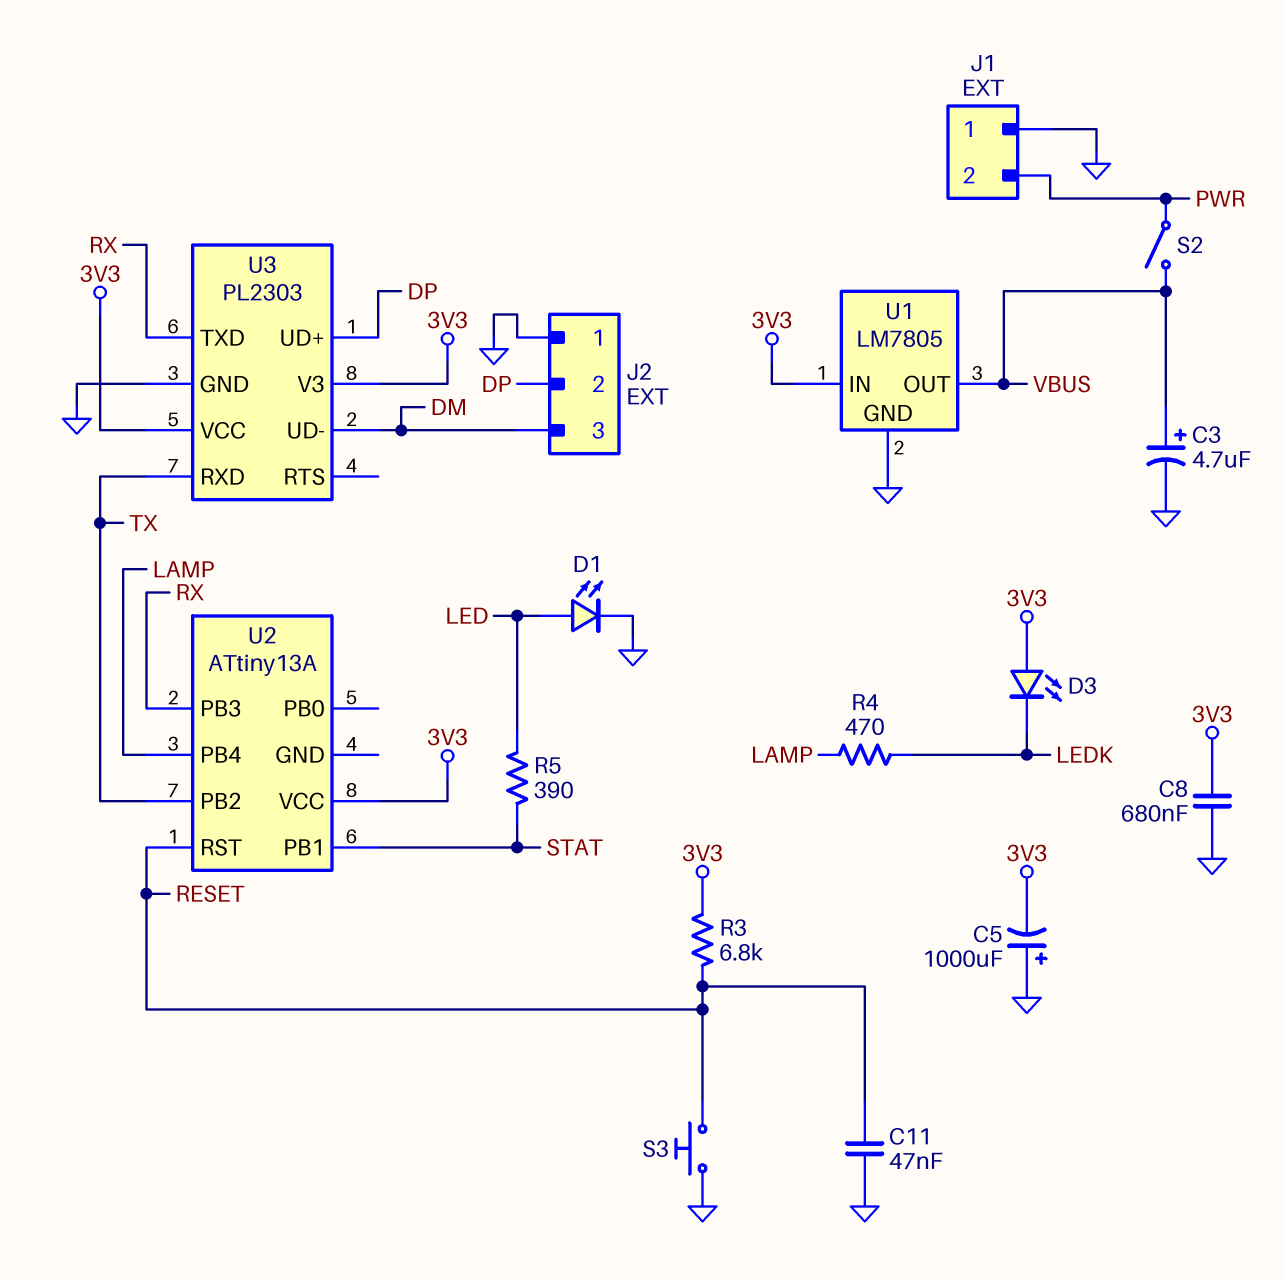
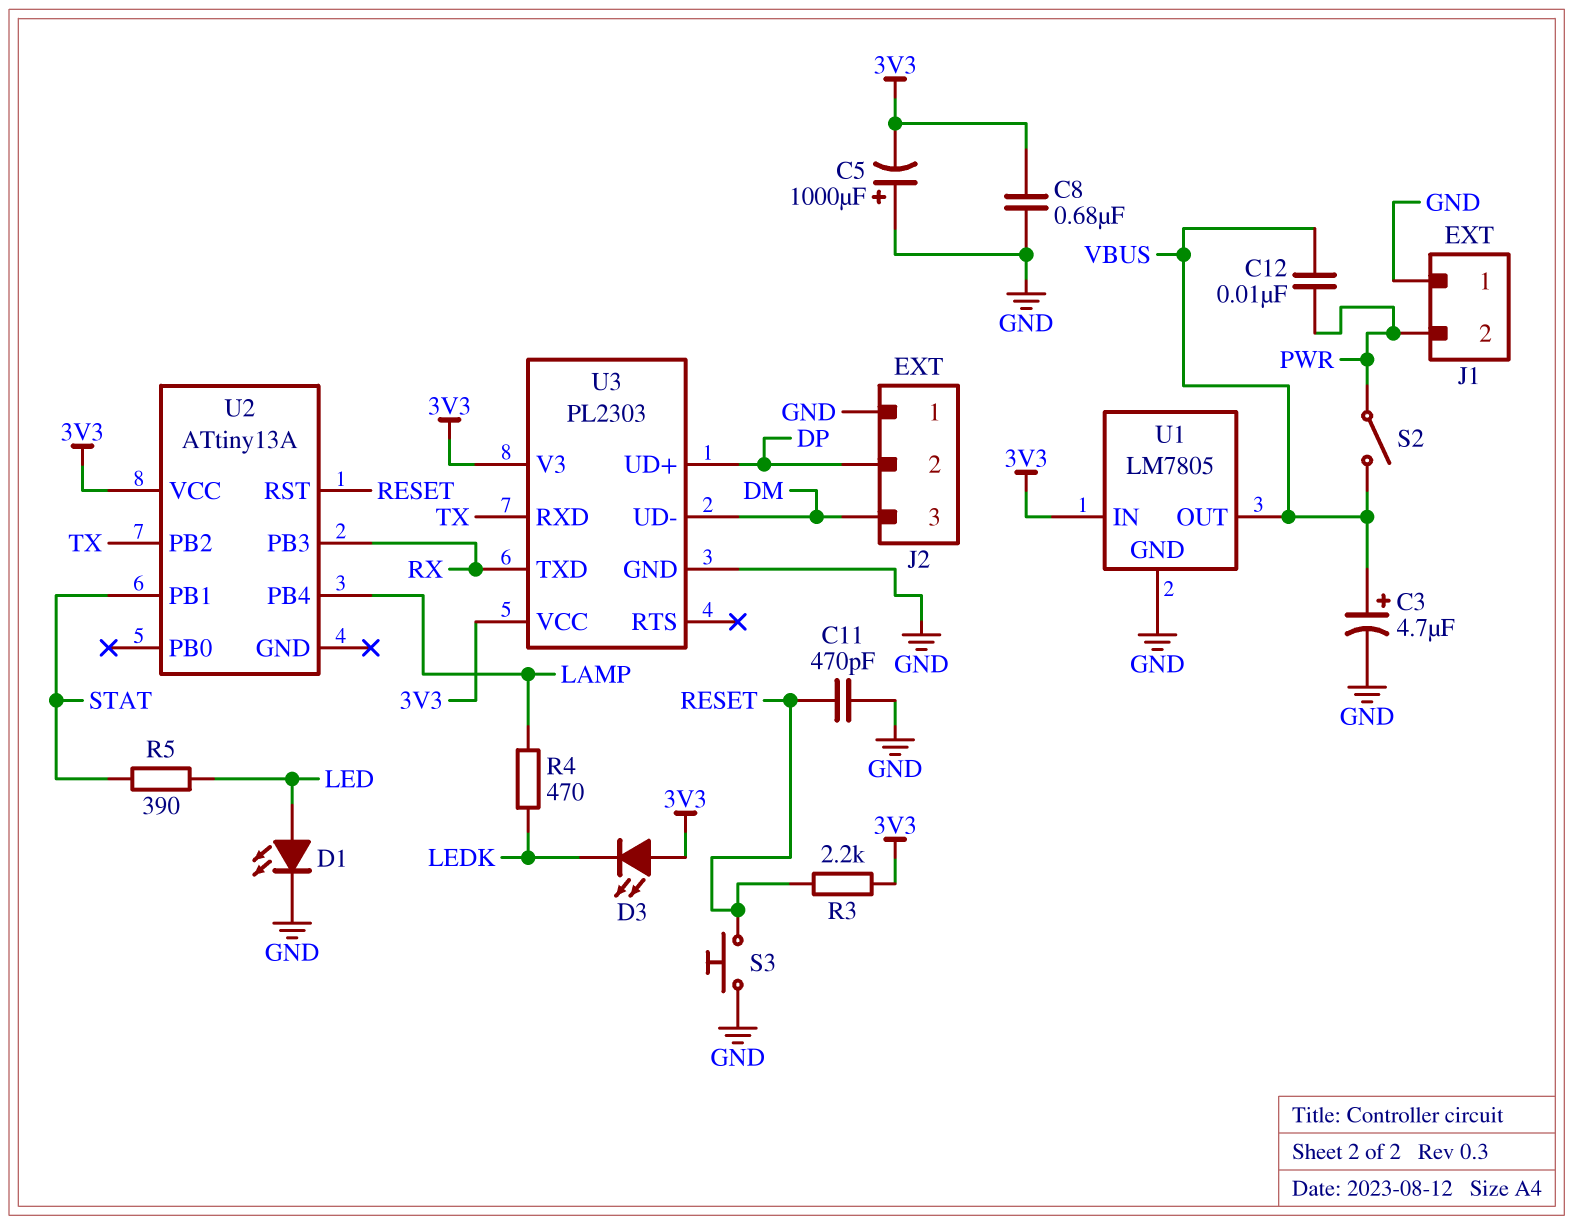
C11: 47nF (GND, RESET) -> 470pF (GND, RESET)
C12: none -> 10nF (PWR, VBUS)
R3: 6.8k (3V3, RESET) -> 2.2k (3V3, RESET)

